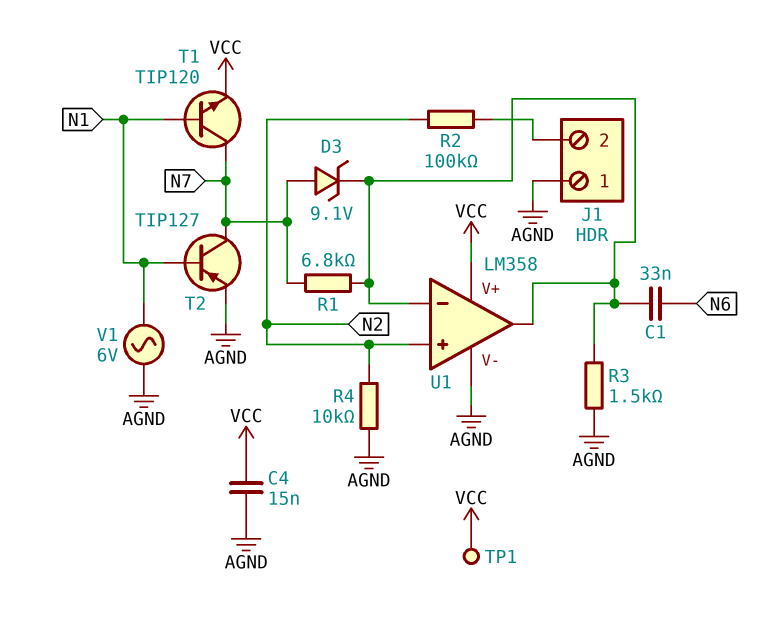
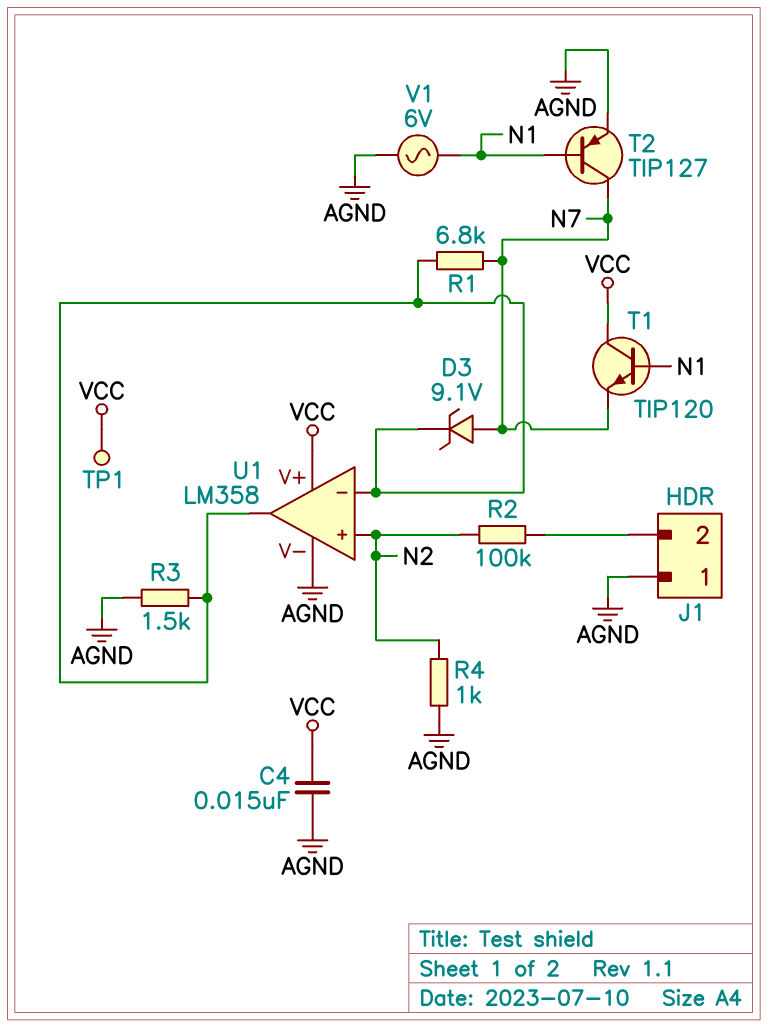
C1: 33nF (N6, U1/in-) -> none
R4: 10k (AGND, N2) -> 1k (AGND, N2)
T1: NPN TIP120 (B N1, C N7, E VCC) -> NPN TIP120 (B N1, C VCC, E N7)

